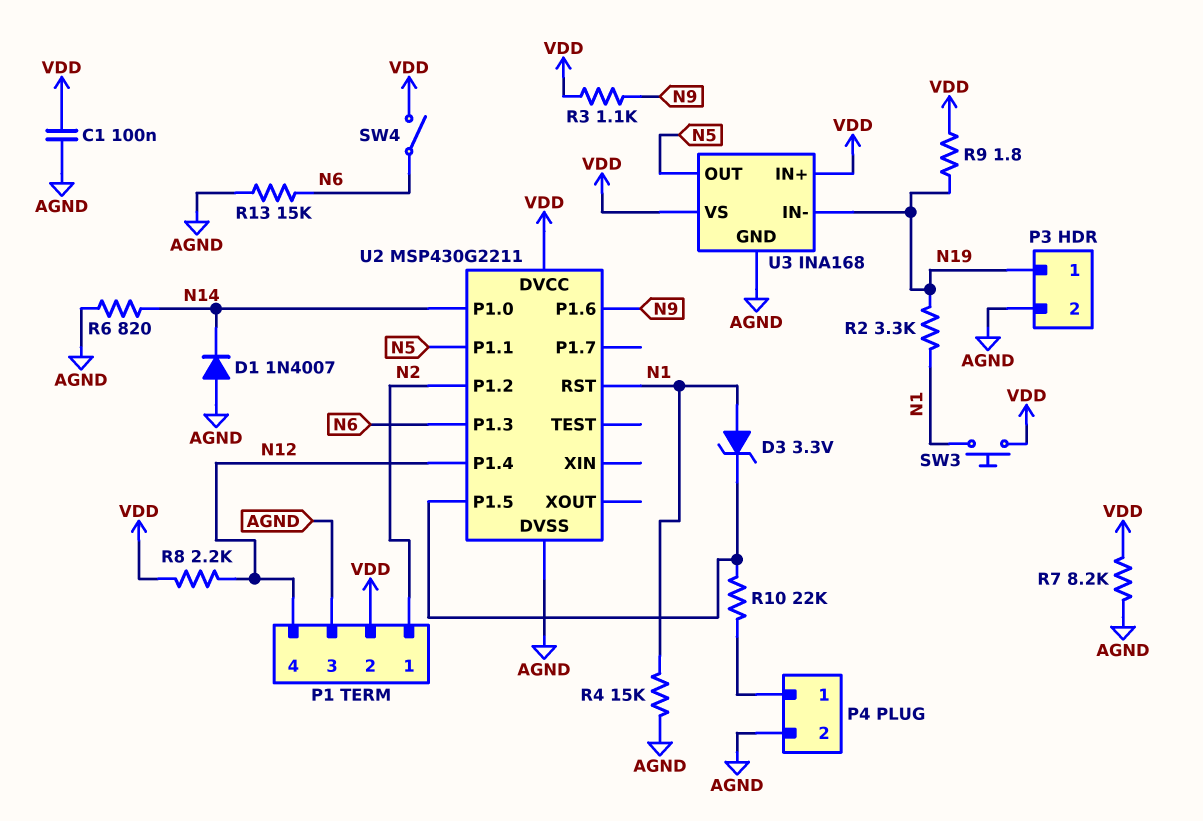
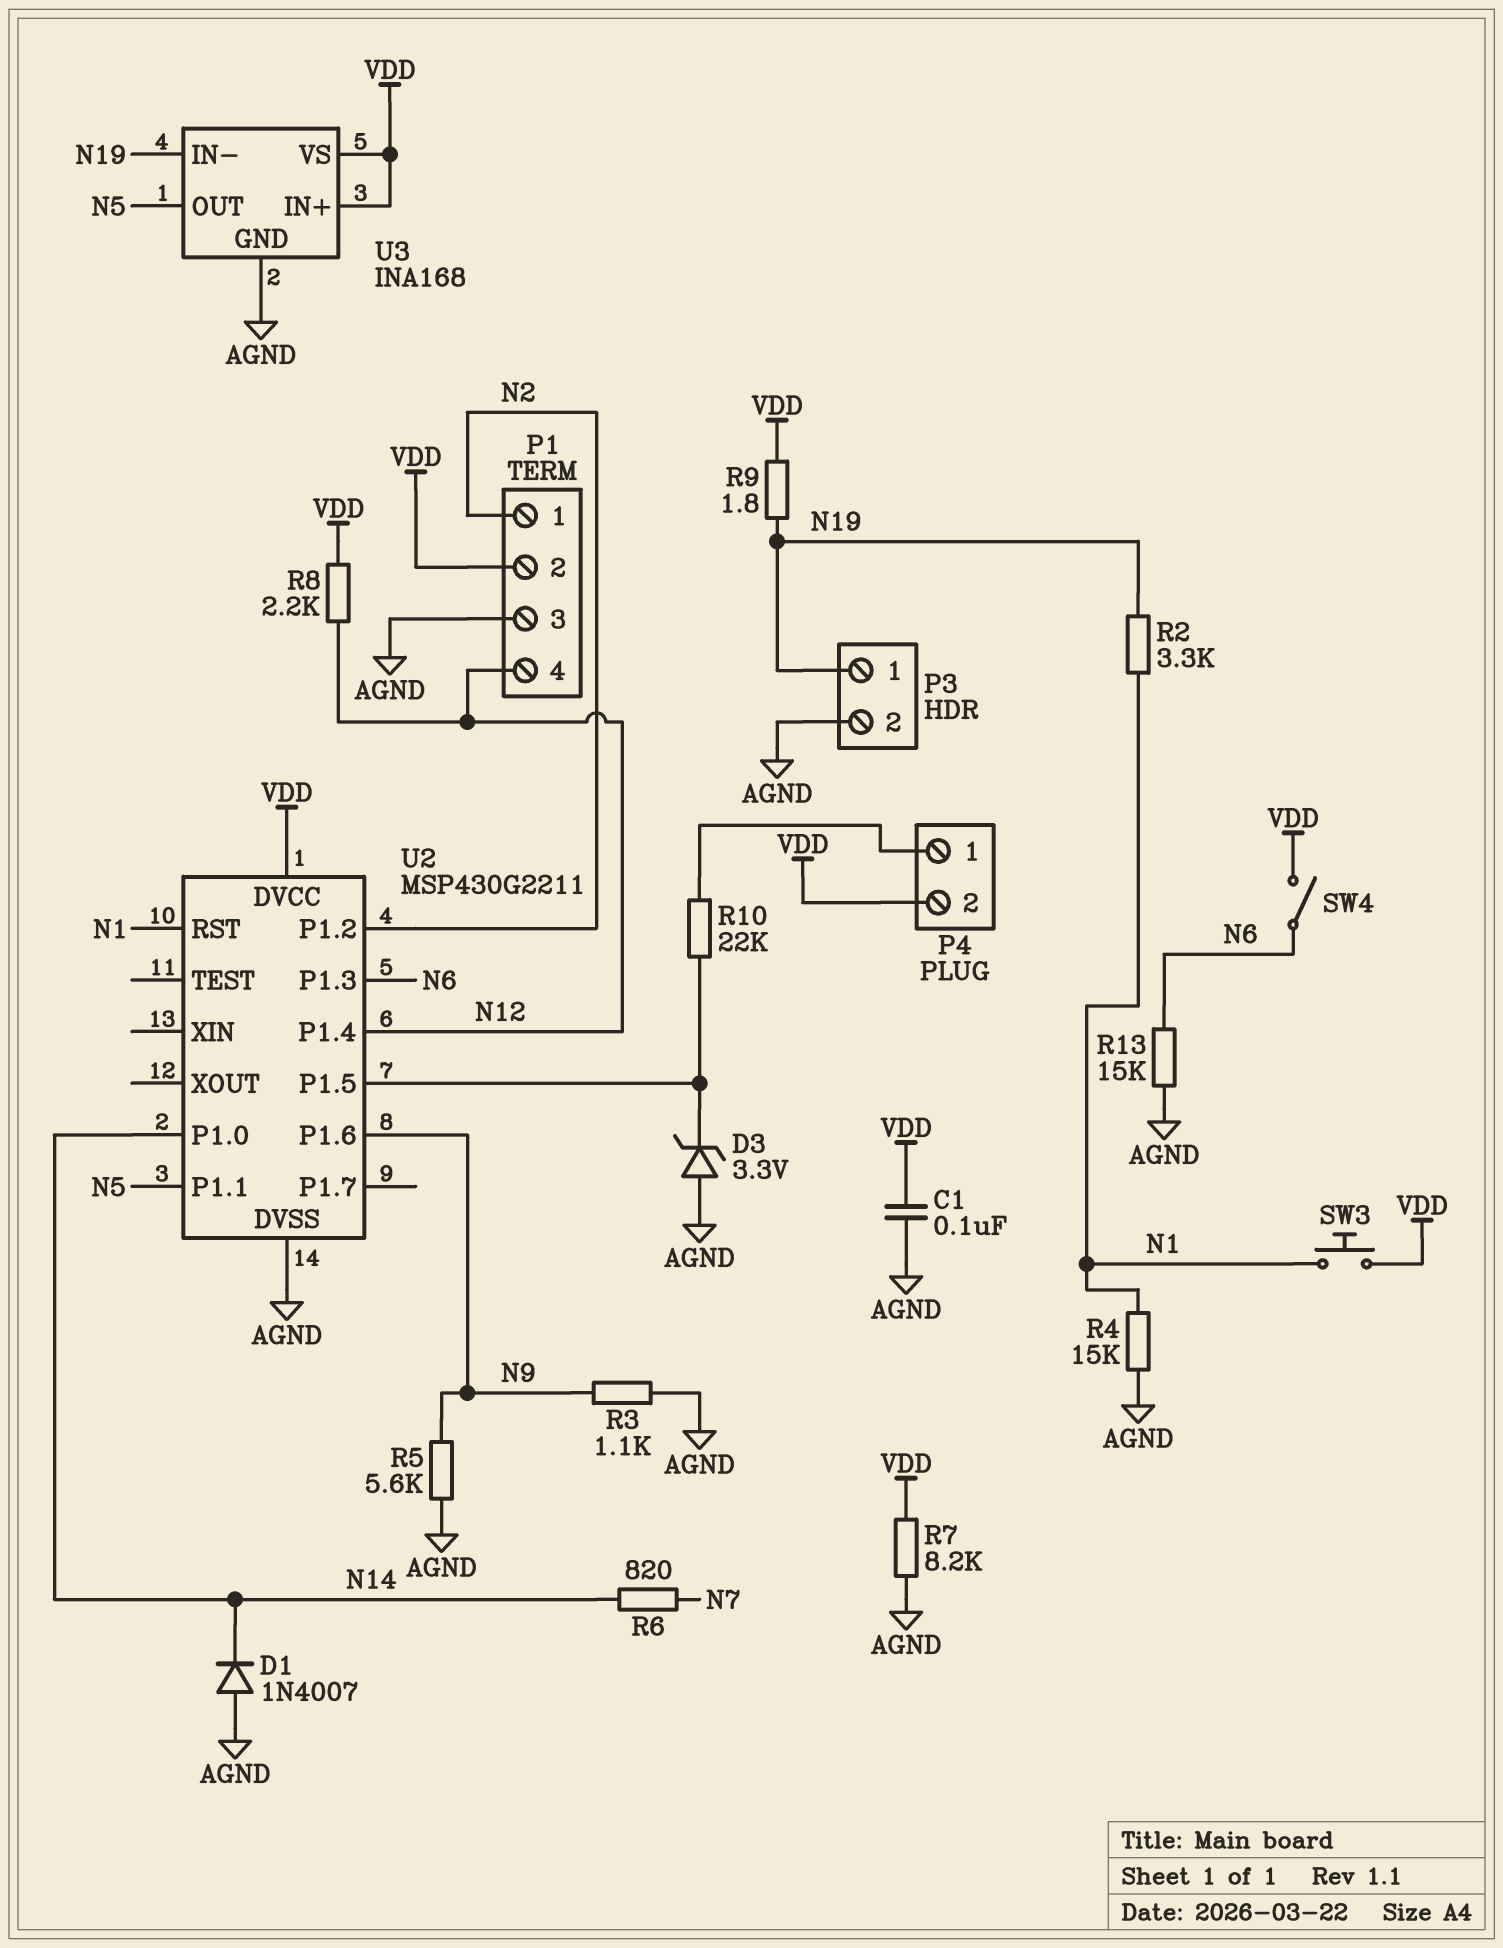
D3: zener 3.3V (A N1, K U2/P1.5) -> zener 3.3V (A AGND, K U2/P1.5)
P4 pin 2: AGND -> VDD
R3: 1.1k (N9, VDD) -> 1.1k (AGND, N9)
R5: none -> 5.6k (AGND, N9)
R6: 820 (AGND, N14) -> 820 (N7, N14)

